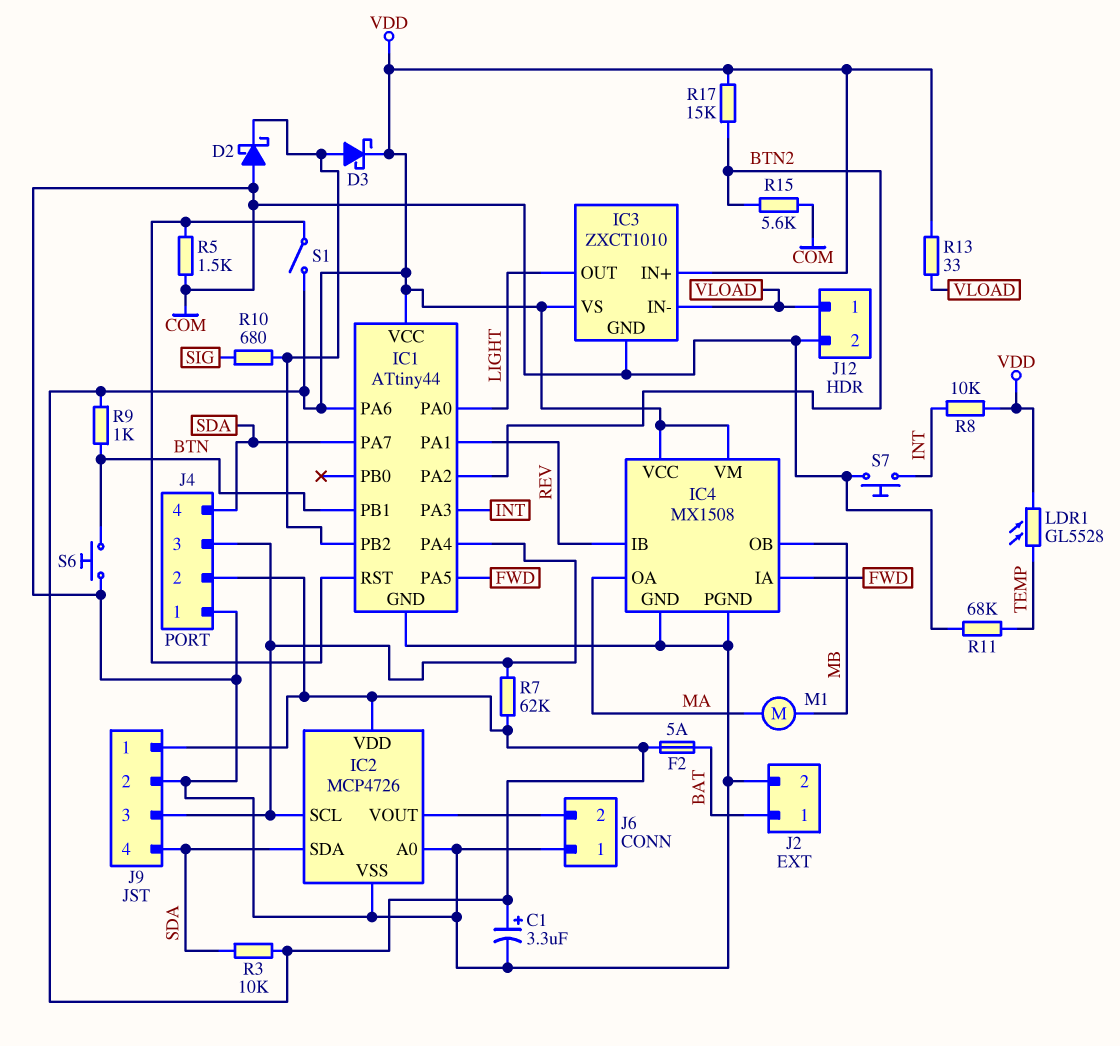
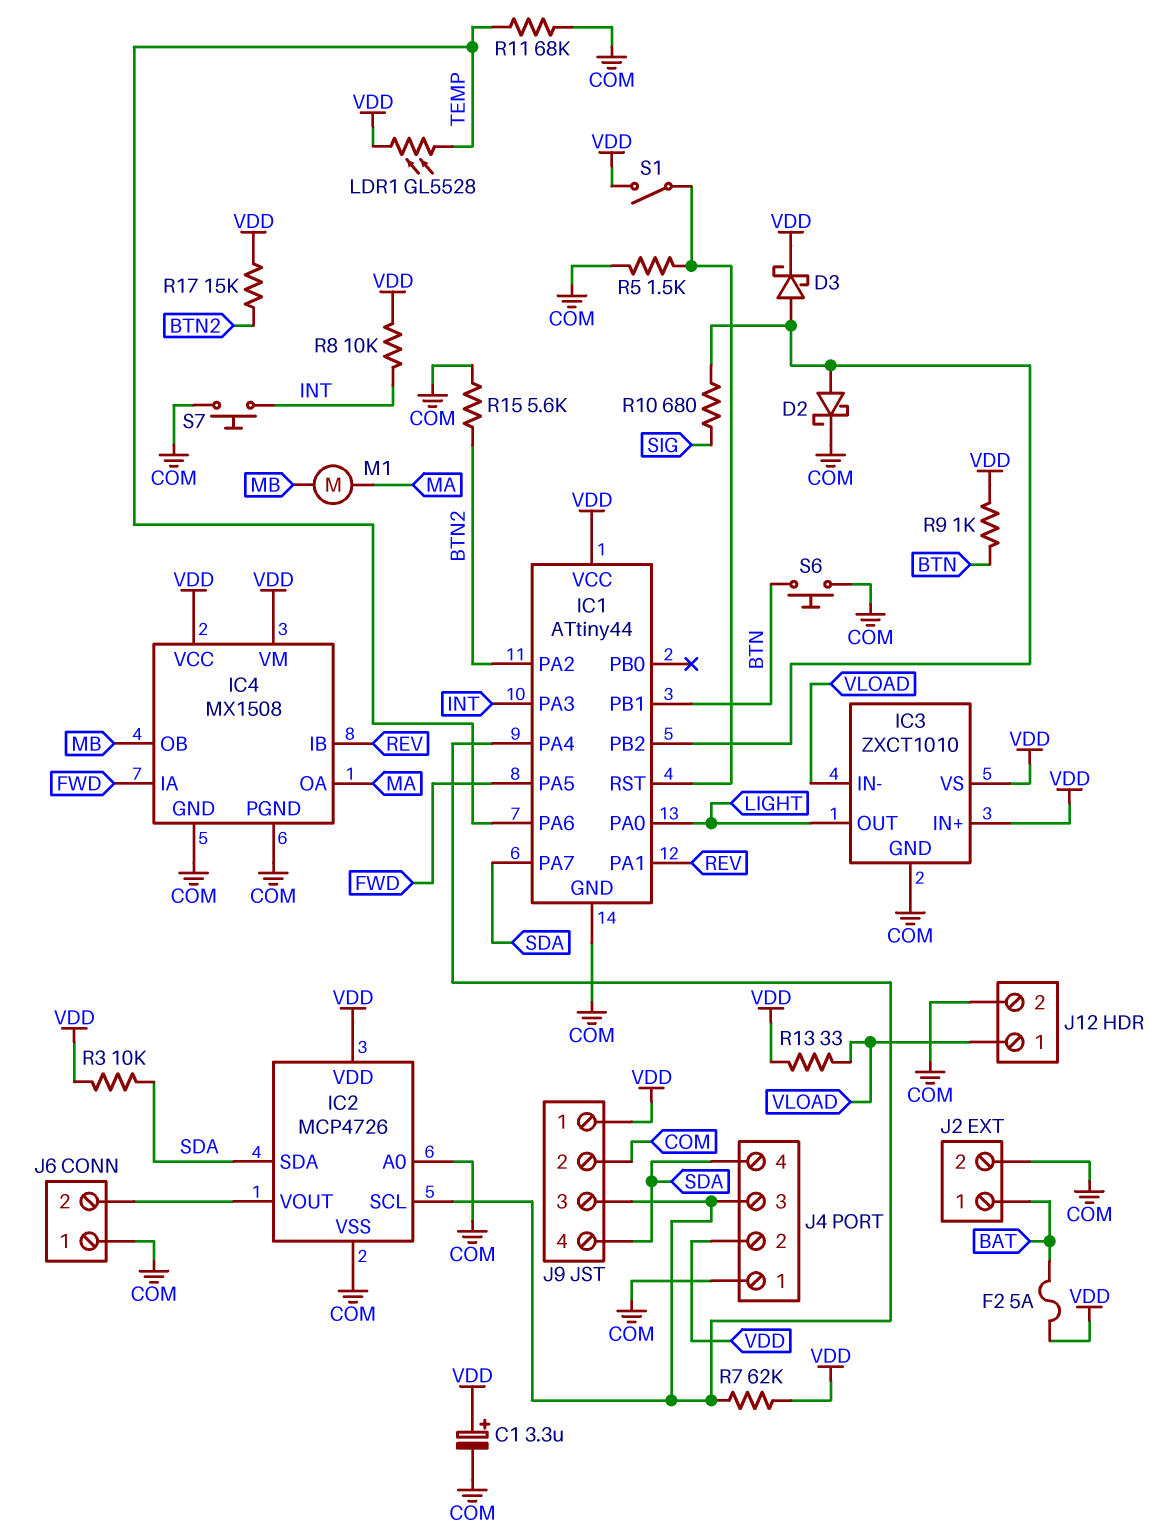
D2: schottky (A COM, K IC1/PB2) -> schottky (A IC1/PB2, K COM)
IC1 pin PA6: VDD -> TEMP

